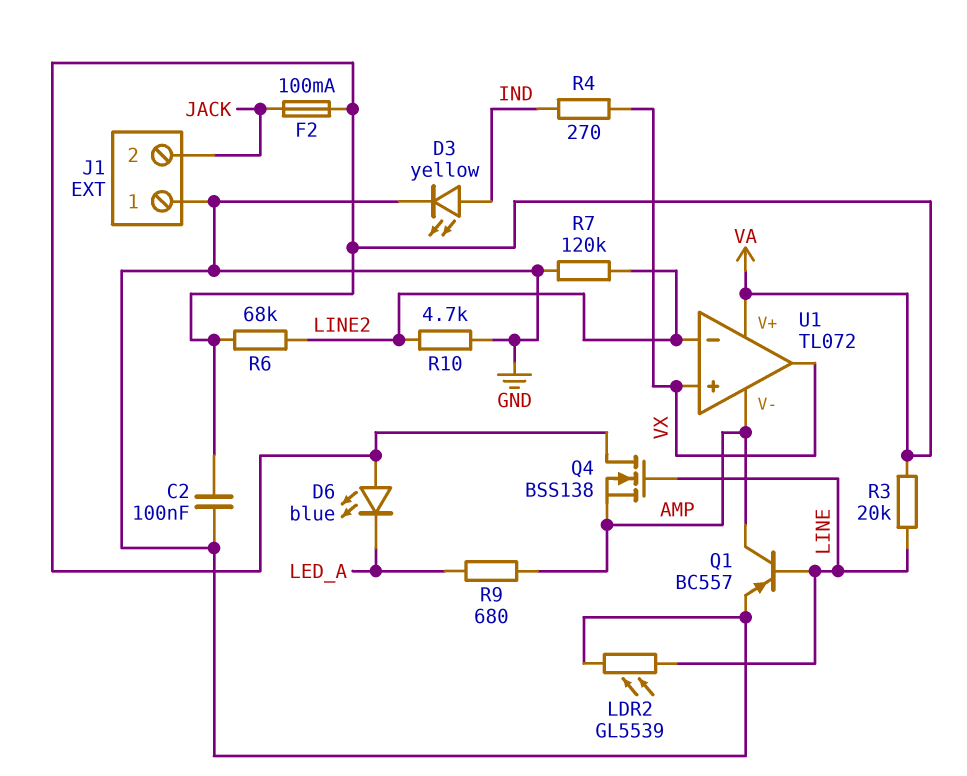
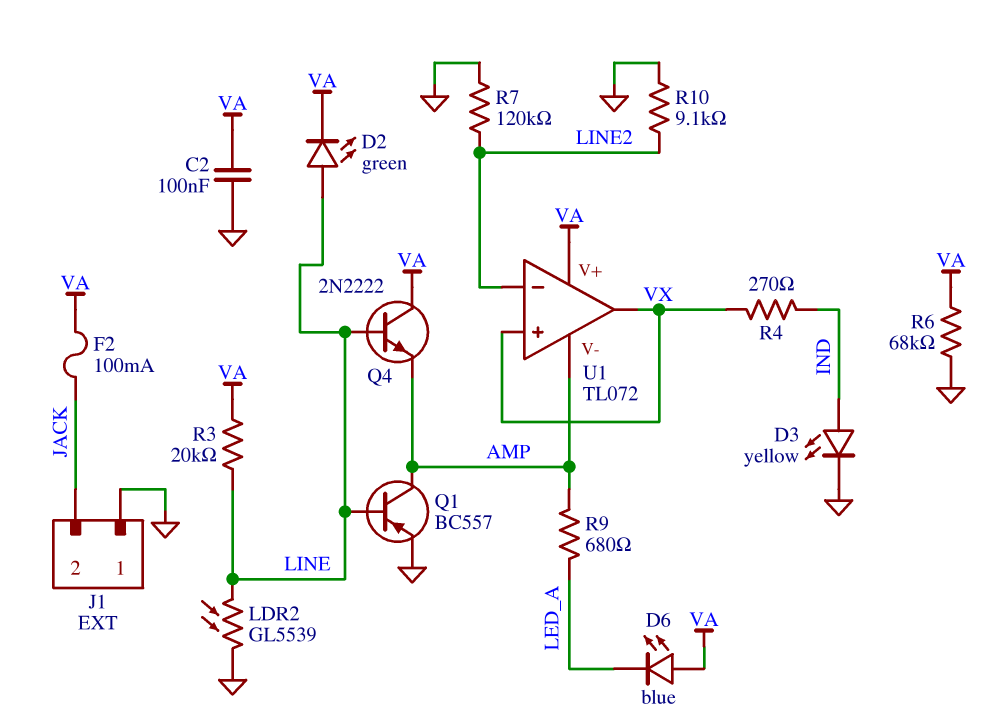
D2: none -> LED green (A LINE, K VA)
Q4: NMOS BSS138 (G LINE, D VA, S AMP) -> NPN 2N2222 (B LINE, C VA, E AMP)
R6: 68k (LINE2, VA) -> 68k (GND, VA)
R10: 4.7k (GND, LINE2) -> 9.1k (GND, LINE2)

